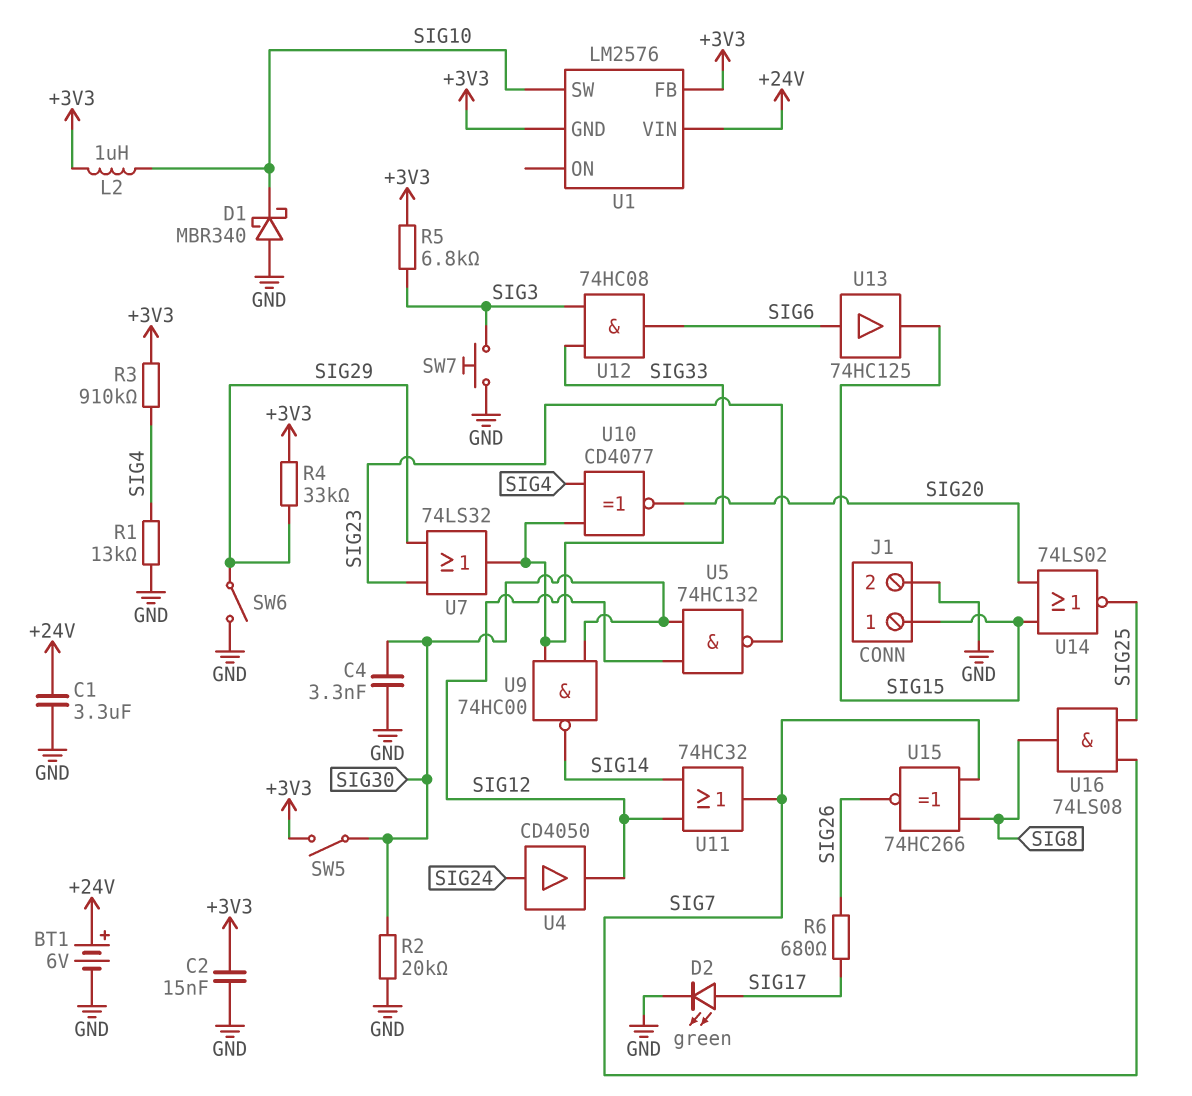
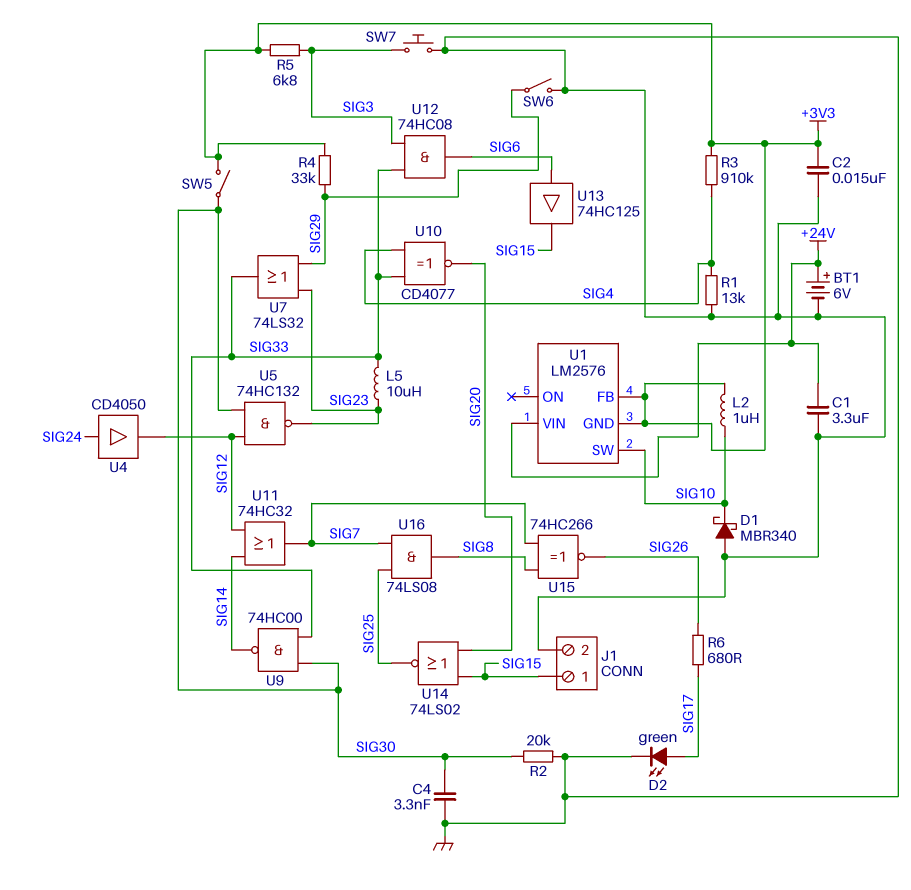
L5: none -> 10uH (SIG23, SIG33)

